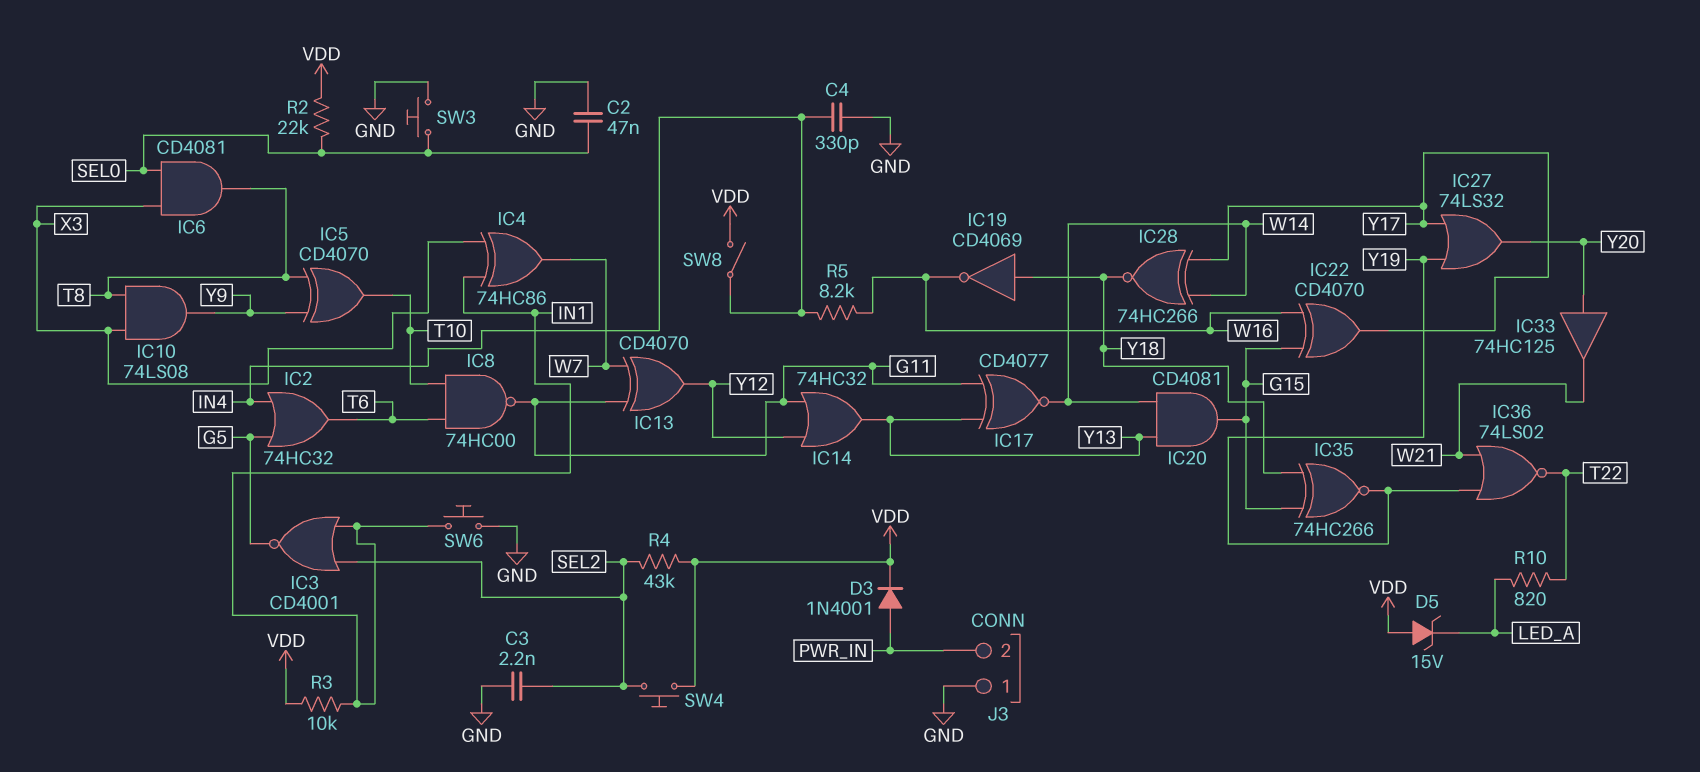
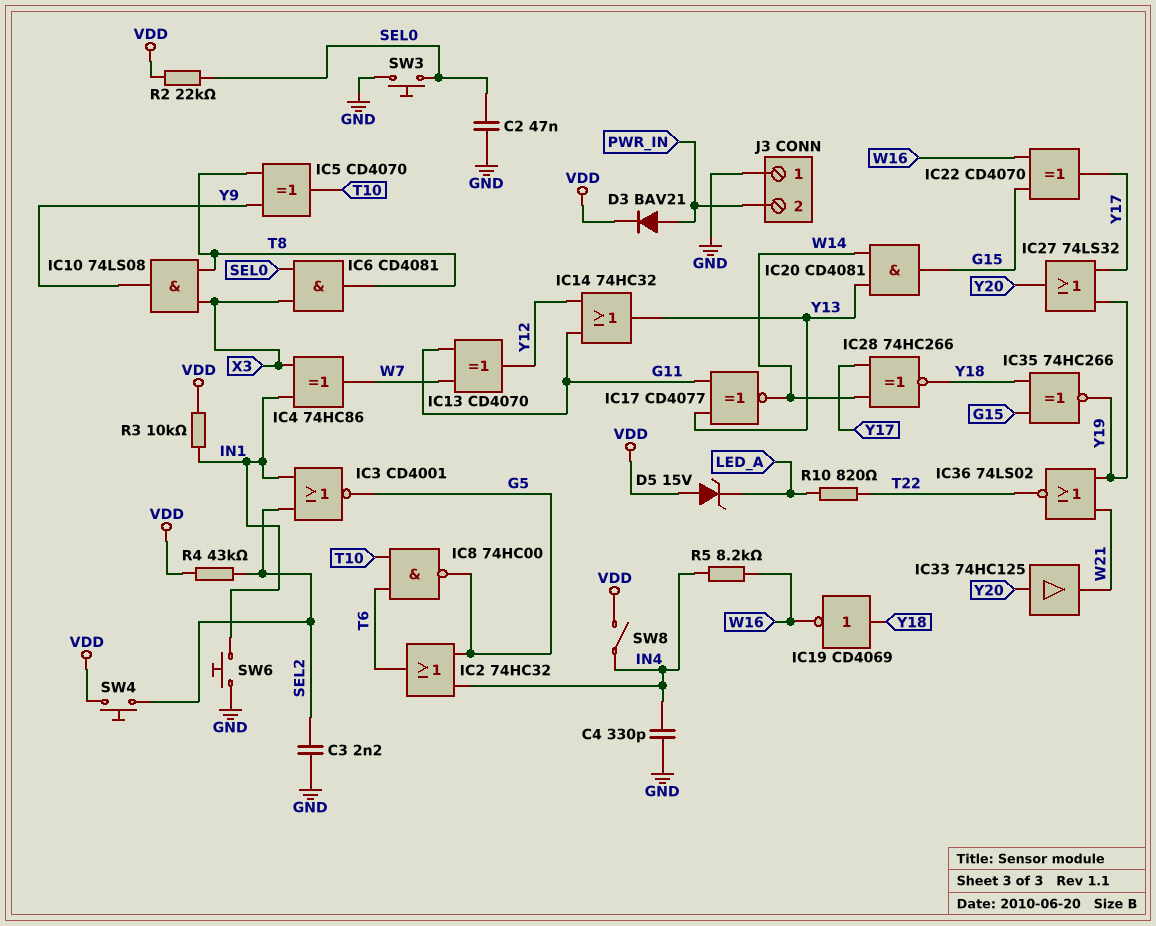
D3: diode 1N4001 (A PWR_IN, K VDD) -> diode BAV21 (A PWR_IN, K VDD)
IC8: NAND 74HC00 (in T6, in T10, out G11) -> NAND 74HC00 (in T6, in T10, out G5)

